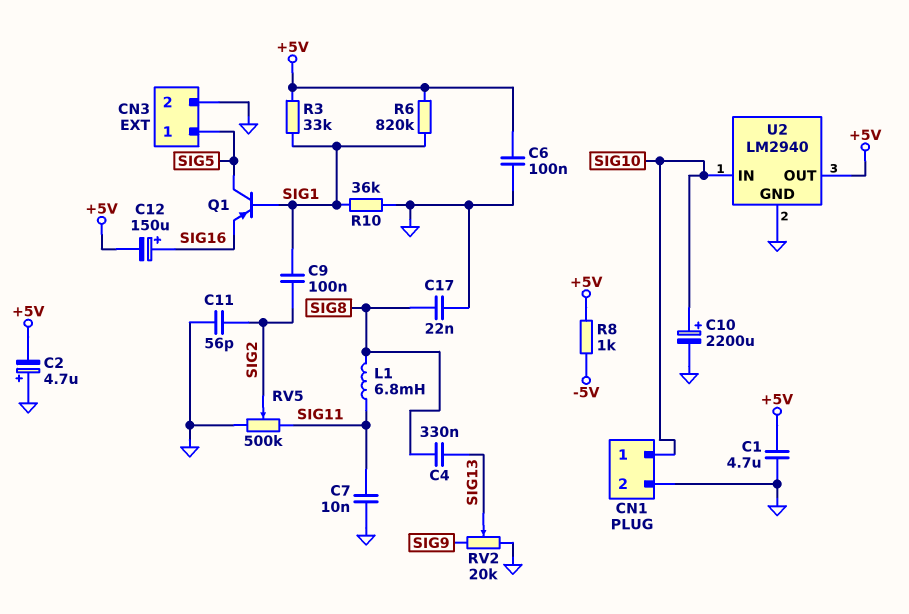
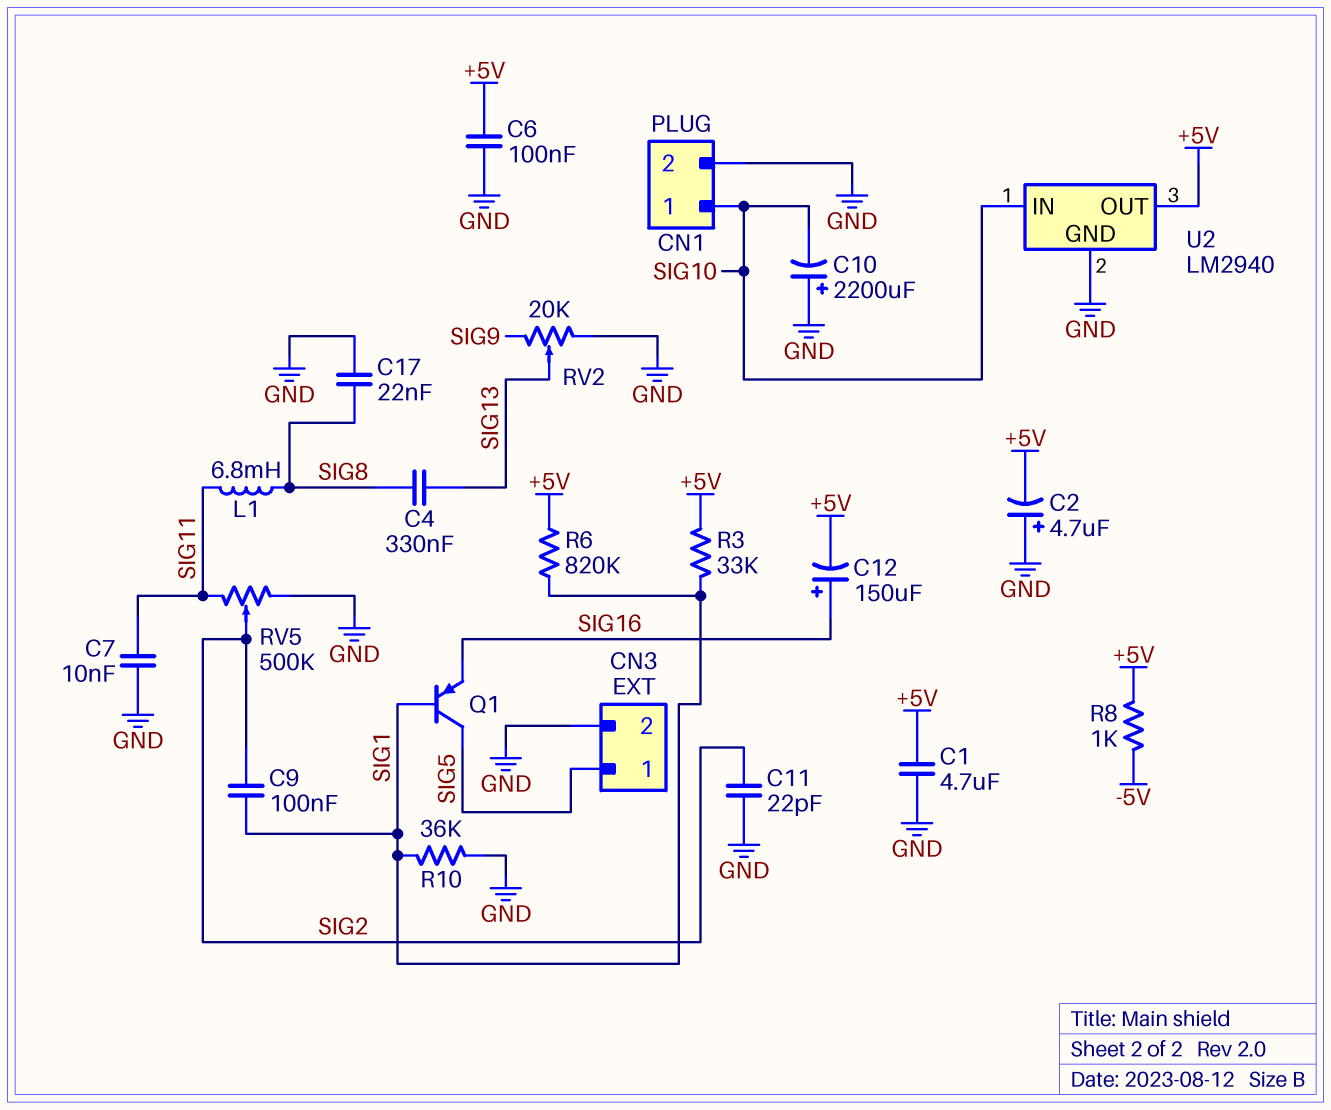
C10: 2200uF (plus SIG10, minus GND) -> 2200uF (plus GND, minus SIG10)
C11: 56pF (GND, SIG2) -> 22pF (GND, SIG2)

